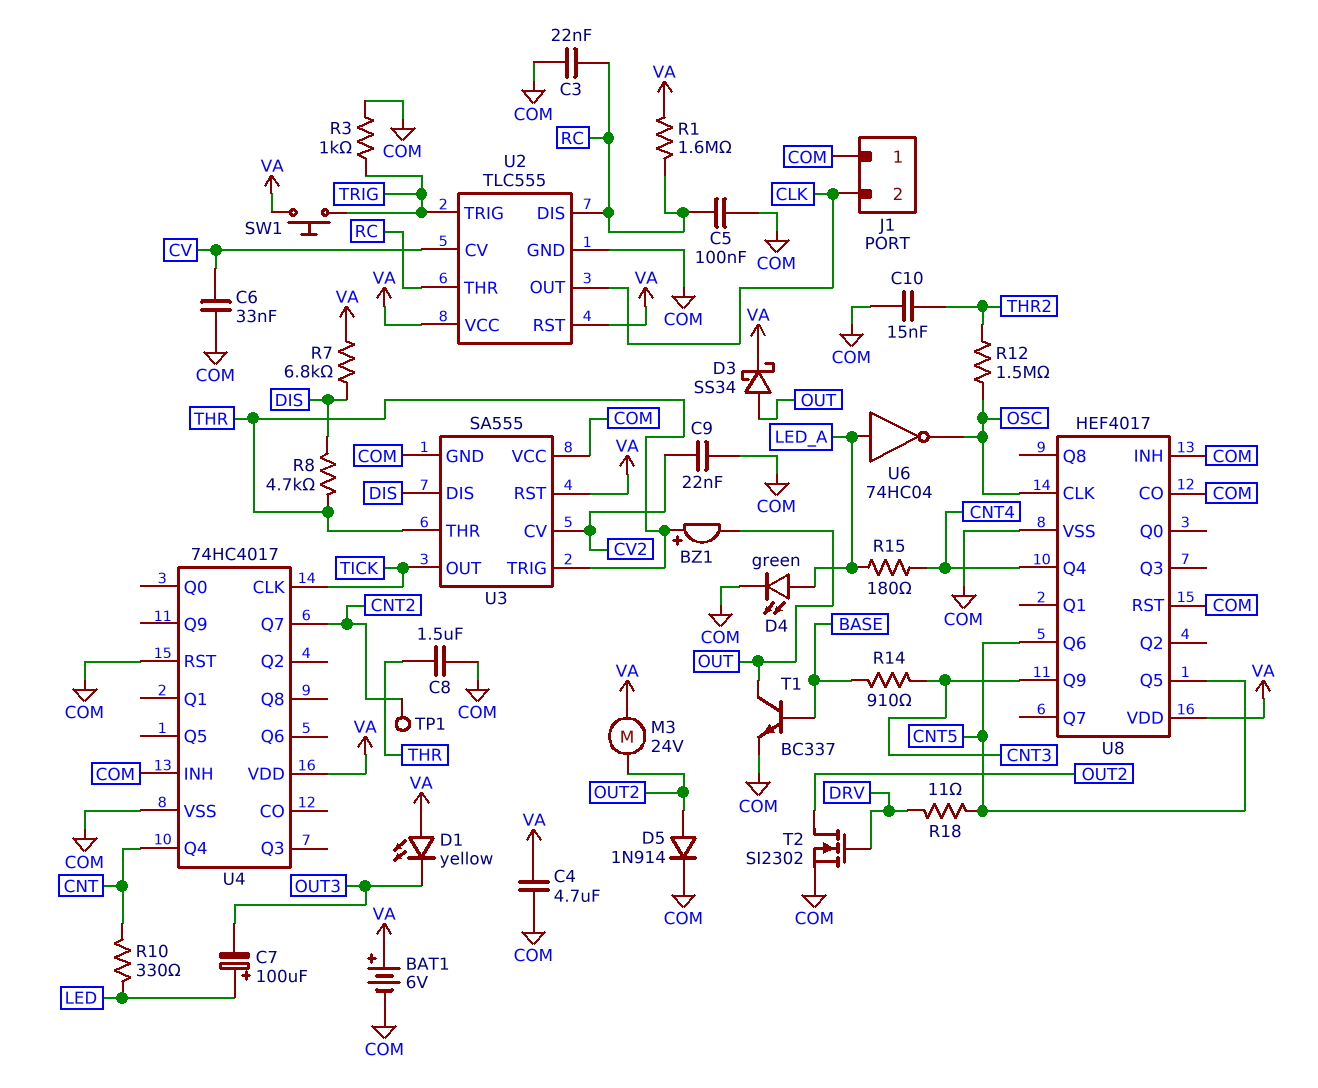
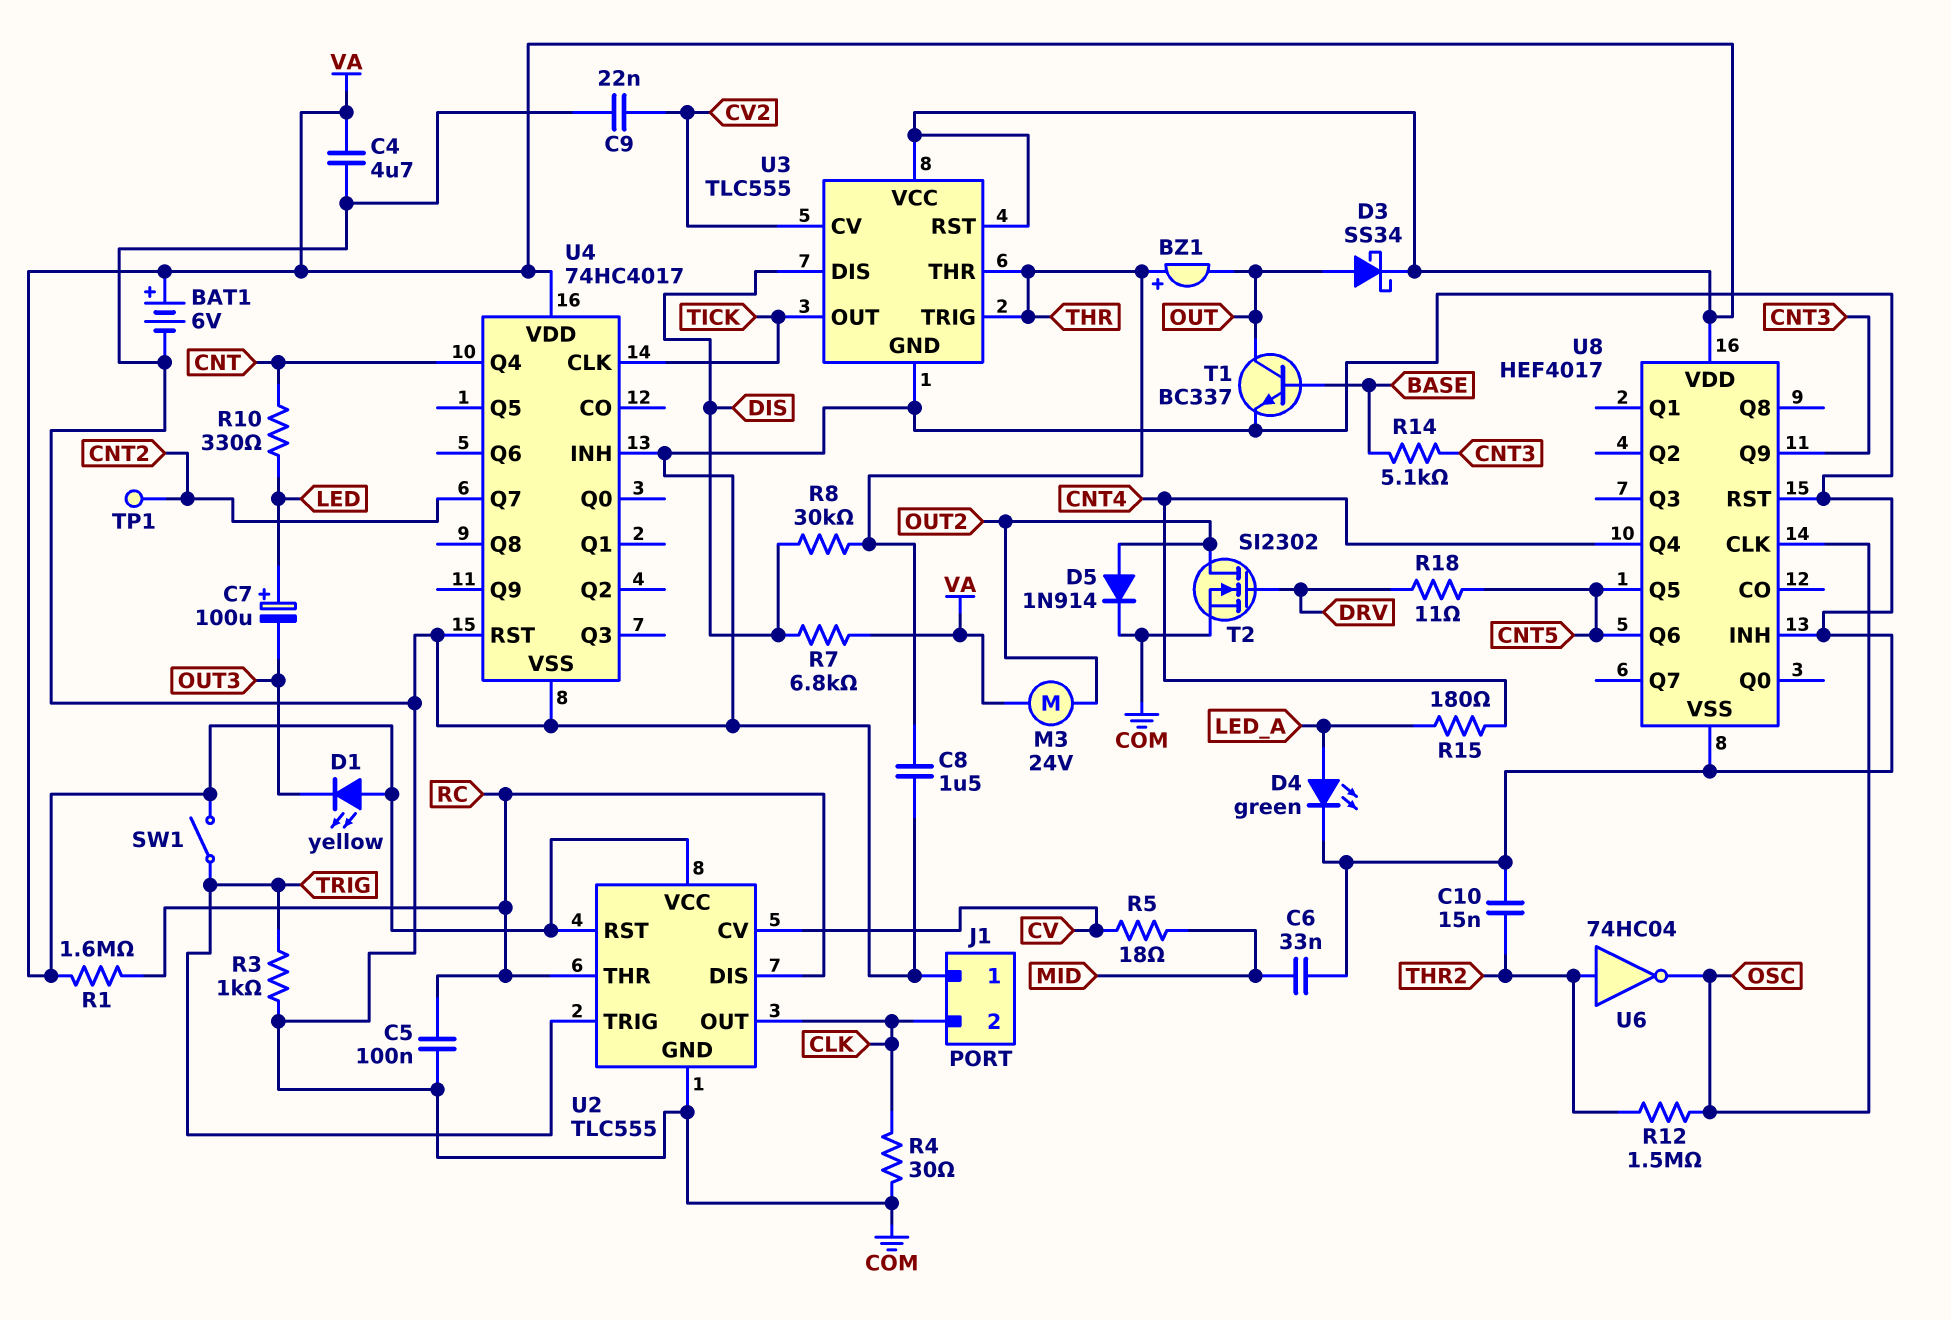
C3: 22nF (COM, RC) -> none
C6: 33nF (COM, CV) -> 33nF (COM, MID)
R4: none -> 30 (CLK, COM)
R5: none -> 18 (CV, MID)
R8: 4.7k (DIS, THR) -> 30k (DIS, THR)
R14: 910 (BASE, CNT3) -> 5.1k (BASE, CNT3)
SW1: button (TRIG, VA) -> switch (TRIG, VA)
U3: SA555 -> TLC555
U3 pin VCC: COM -> VA
U6: NOT 74HC04 (in LED_A, out OSC) -> NOT 74HC04 (in THR2, out OSC)
U8 pin CO: COM -> none

